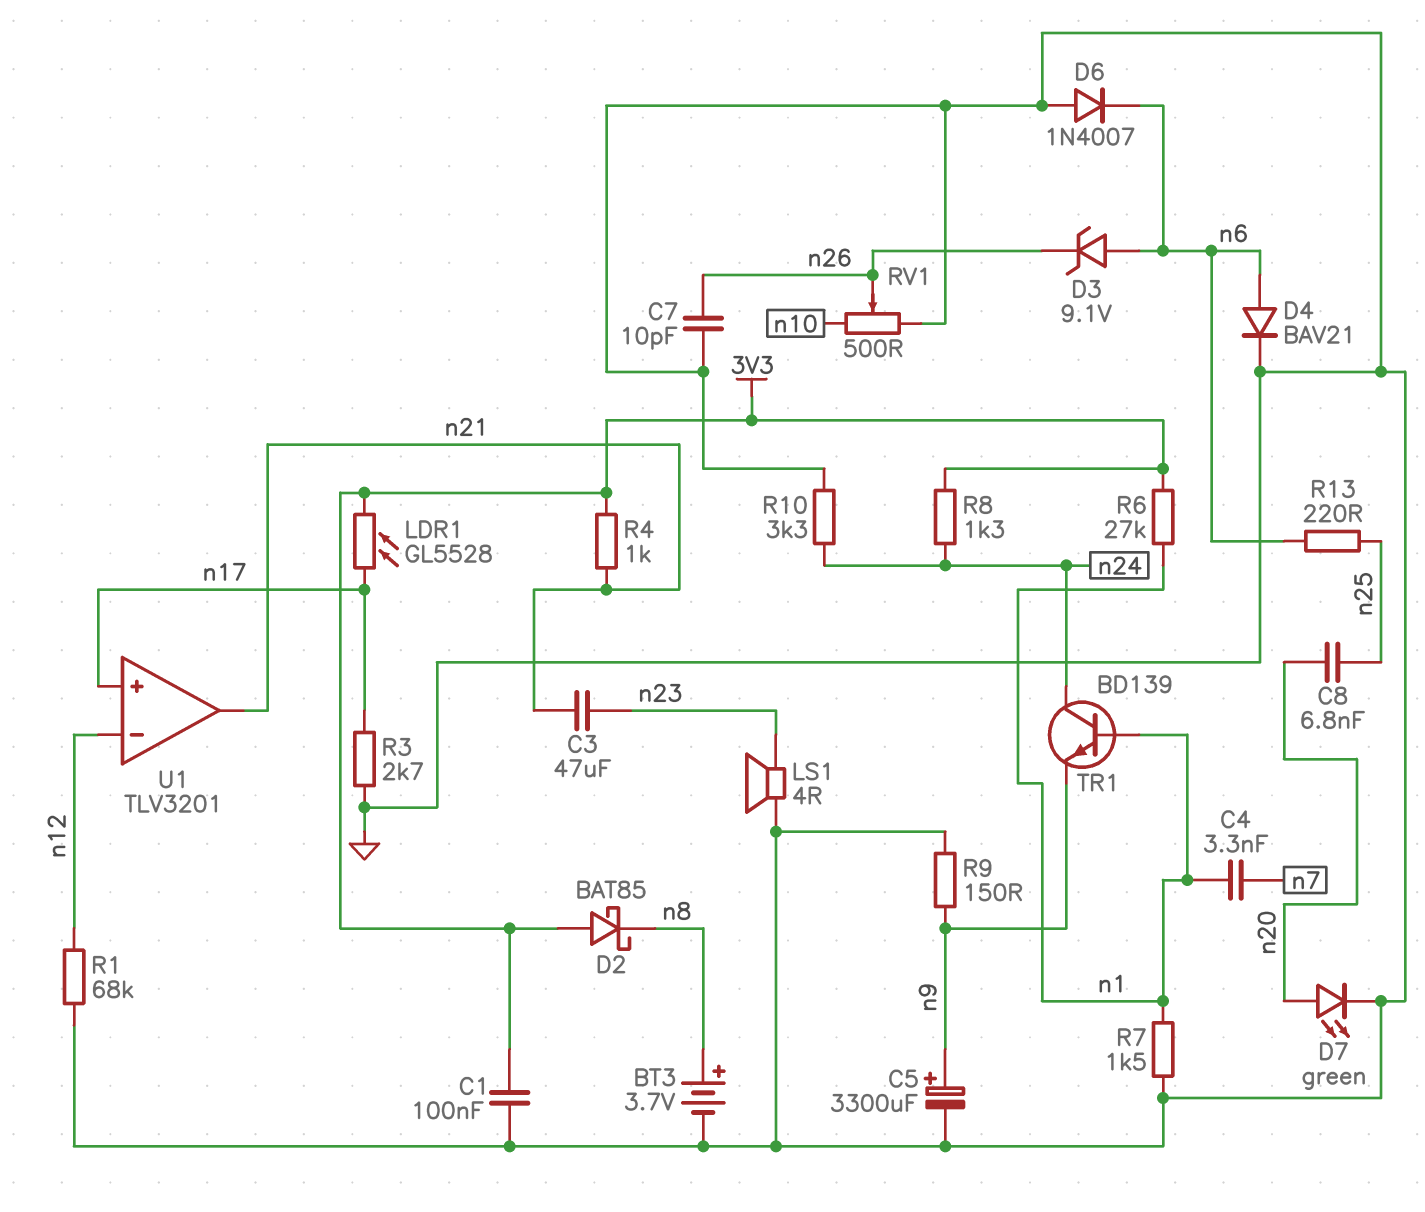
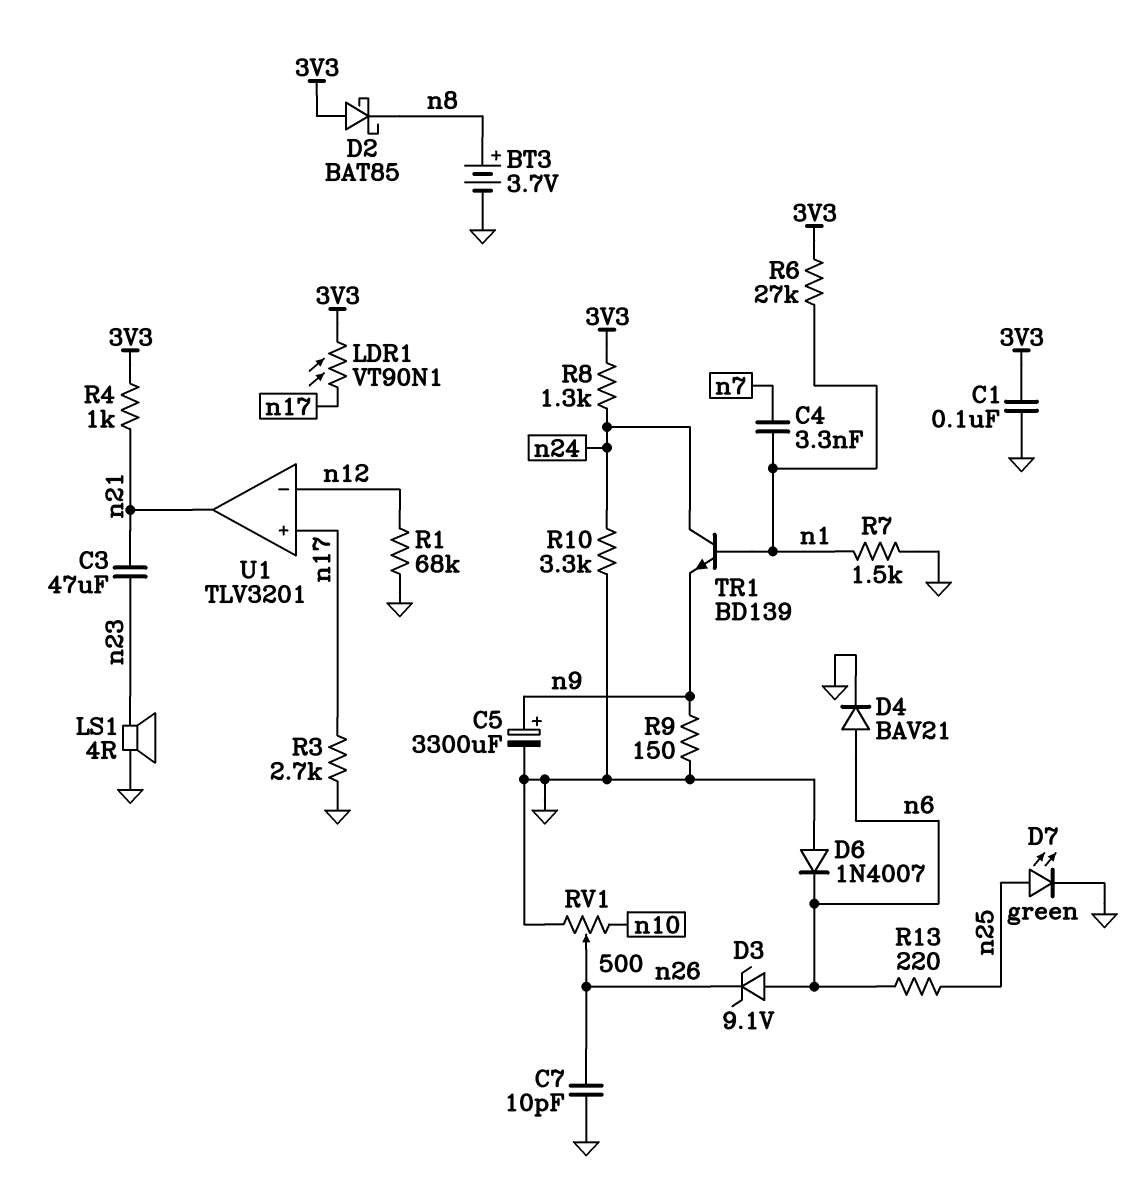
C8: 6.8nF (n20, n25) -> none
D7: LED green (A n20, K GND) -> LED green (A n25, K GND)
LDR1: GL5528 (3V3, n17) -> VT90N1 (3V3, n17)

